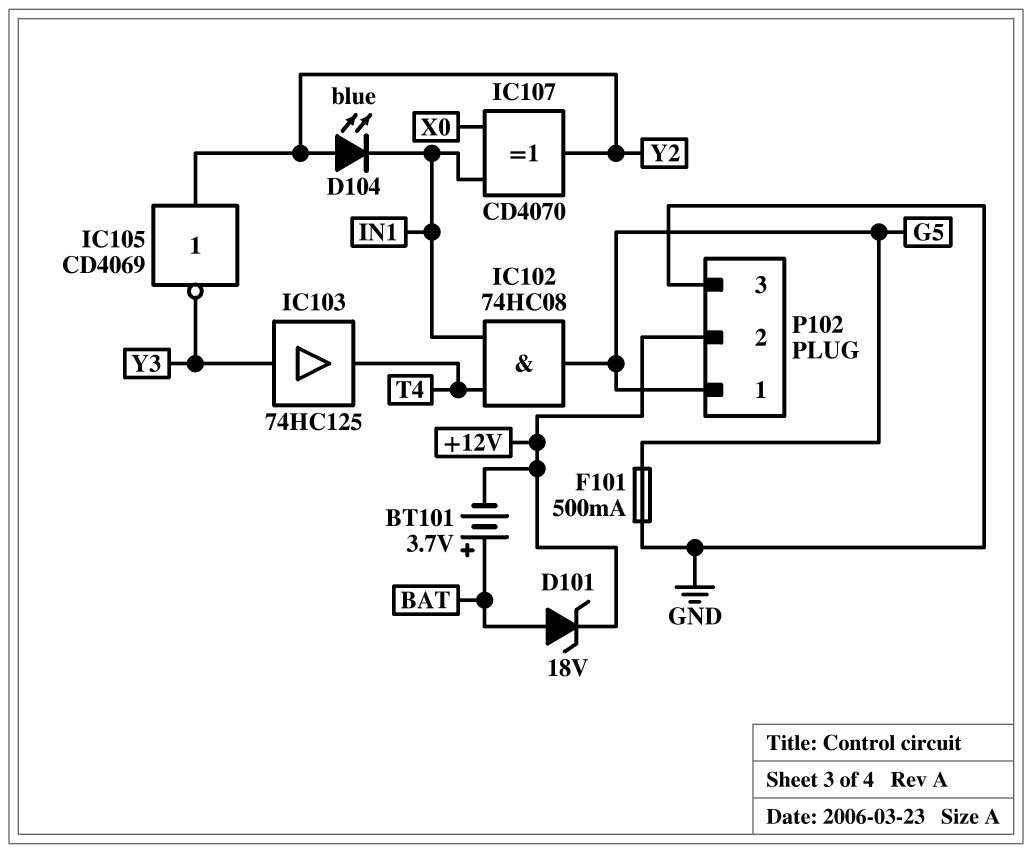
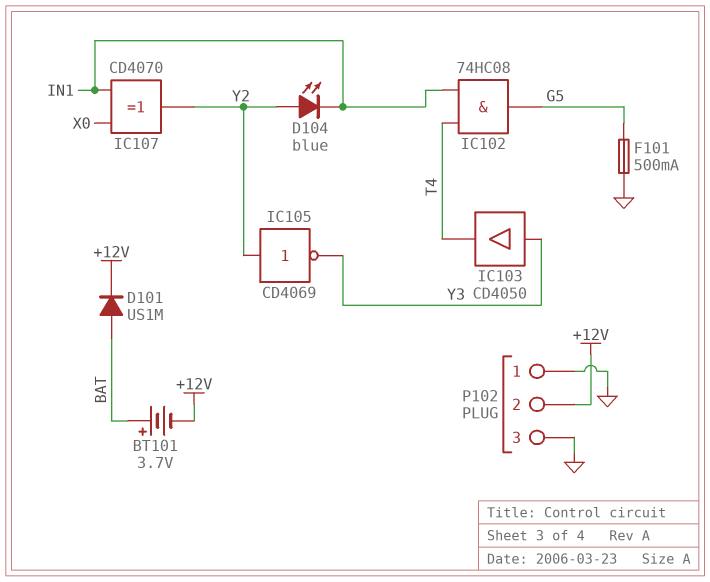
D101: zener 18V (A BAT, K +12V) -> diode US1M (A BAT, K +12V)
IC103: buffer 74HC125 (in Y3, out T4) -> buffer CD4050 (in Y3, out T4)
P102 pin 1: G5 -> GND

